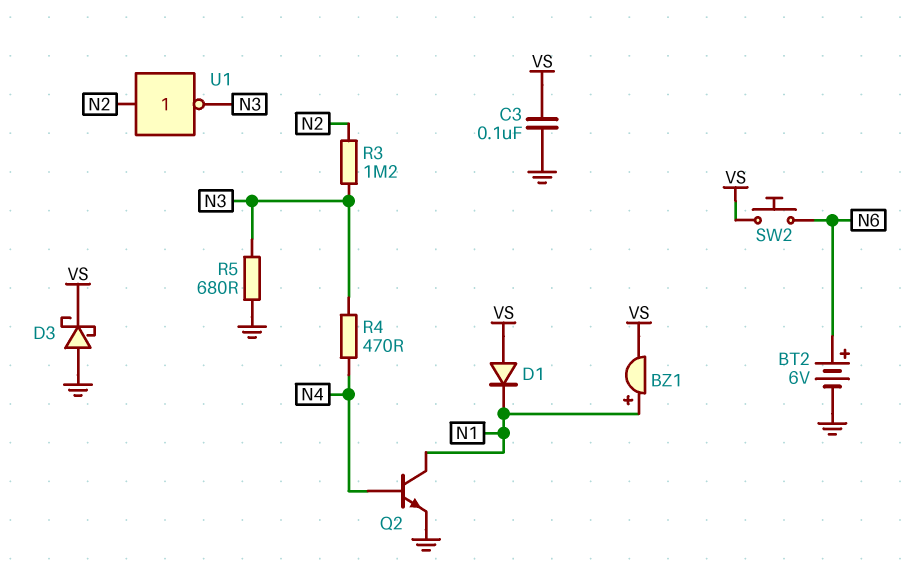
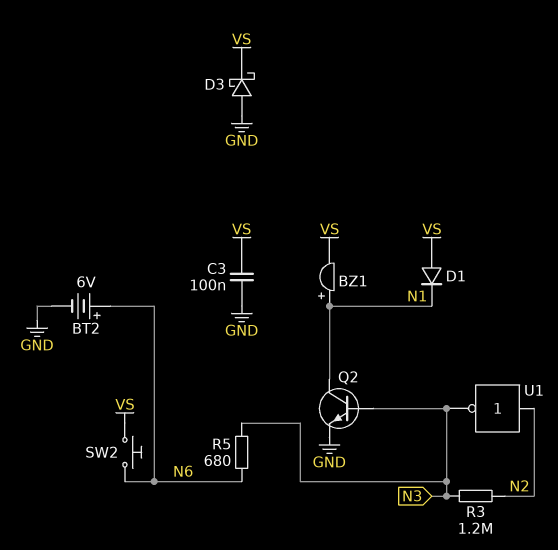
Q2: NPN (B N4, C N1, E GND) -> NPN (B N3, C N1, E GND)
R4: 470 (N3, N4) -> none
R5: 680 (GND, N3) -> 680 (N3, N6)

